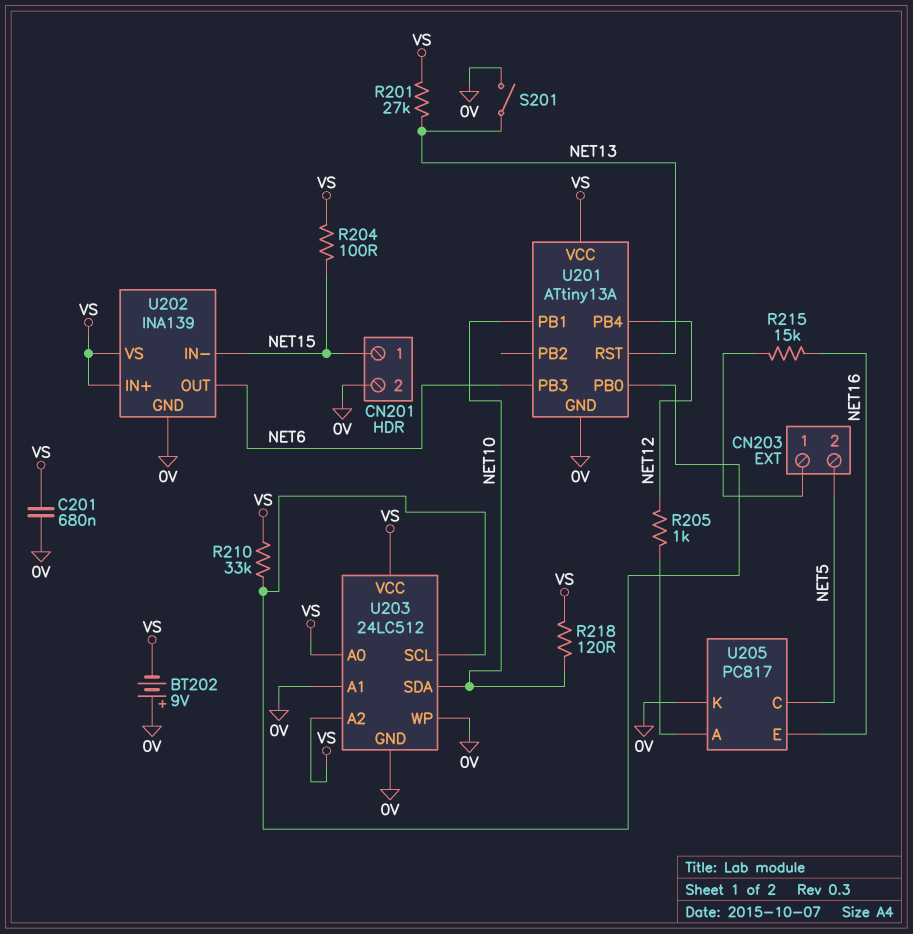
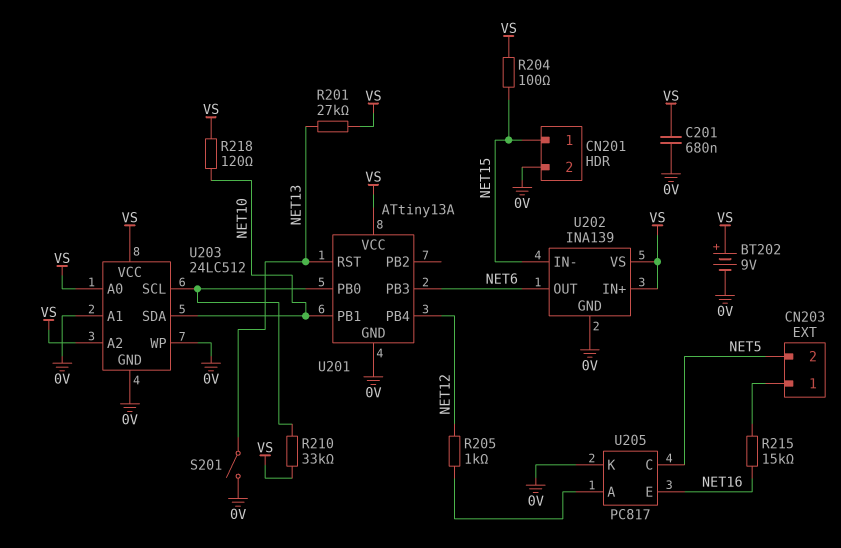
BT202: 9V (plus 0V, minus VS) -> 9V (plus VS, minus 0V)

